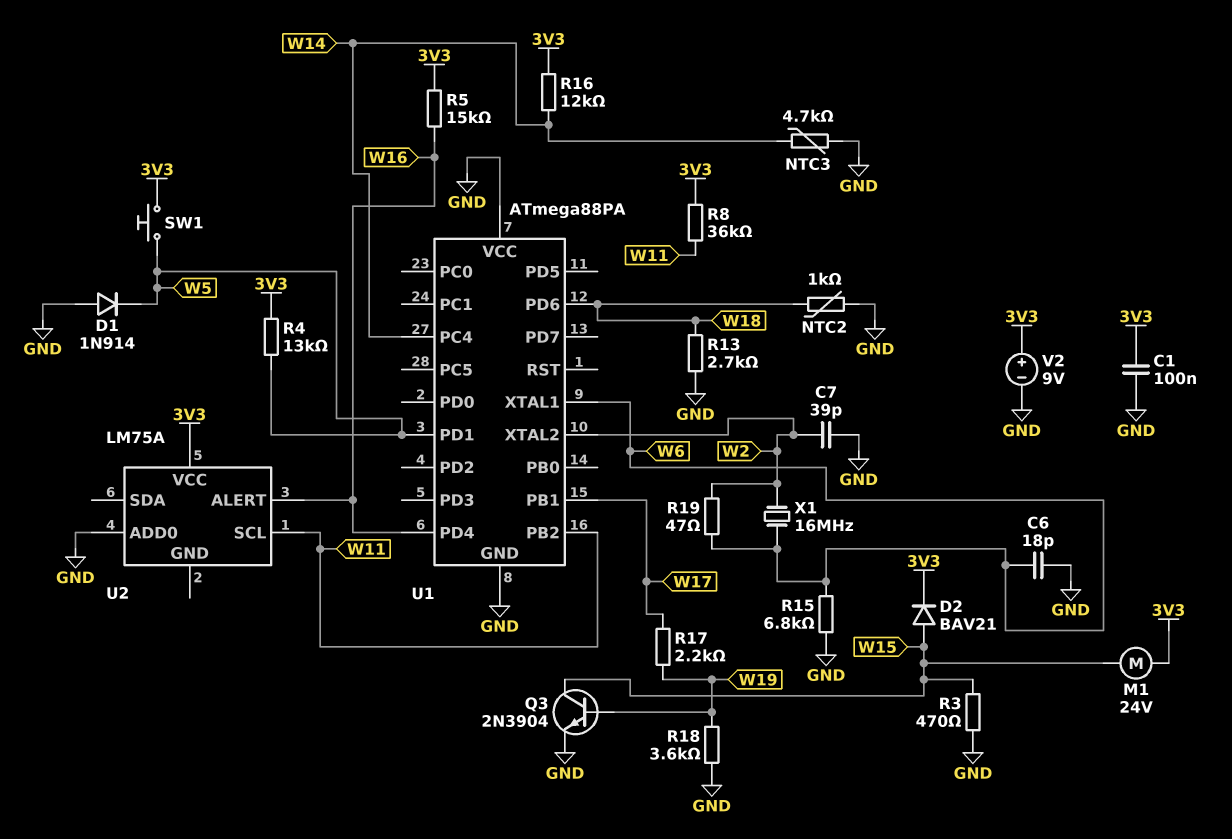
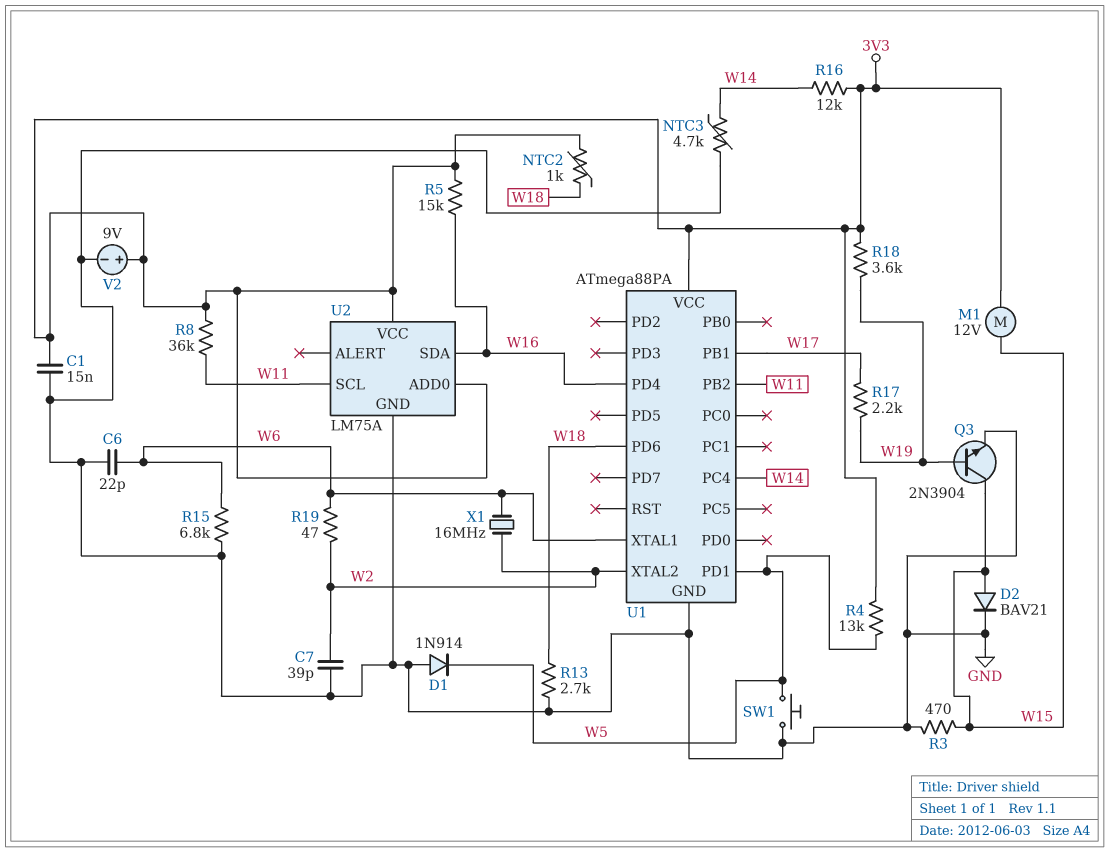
C1: 100nF (3V3, GND) -> 15nF (3V3, GND)
C6: 18pF (GND, W6) -> 22pF (GND, W6)
D2: diode BAV21 (A W15, K 3V3) -> diode BAV21 (A W15, K GND)
M1: motor 24V (3V3, W15) -> motor 12V (3V3, W15)
NTC2: 1k (GND, W18) -> 1k (3V3, W18)
R18: 3.6k (GND, W19) -> 3.6k (3V3, W19)
SW1: button (3V3, W5) -> button (GND, W5)
U1 pin VCC: GND -> 3V3
U2 pin ADD0: GND -> 3V3
U2 pin ALERT: W16 -> none
U2 pin GND: none -> GND
U2 pin SDA: none -> W16

